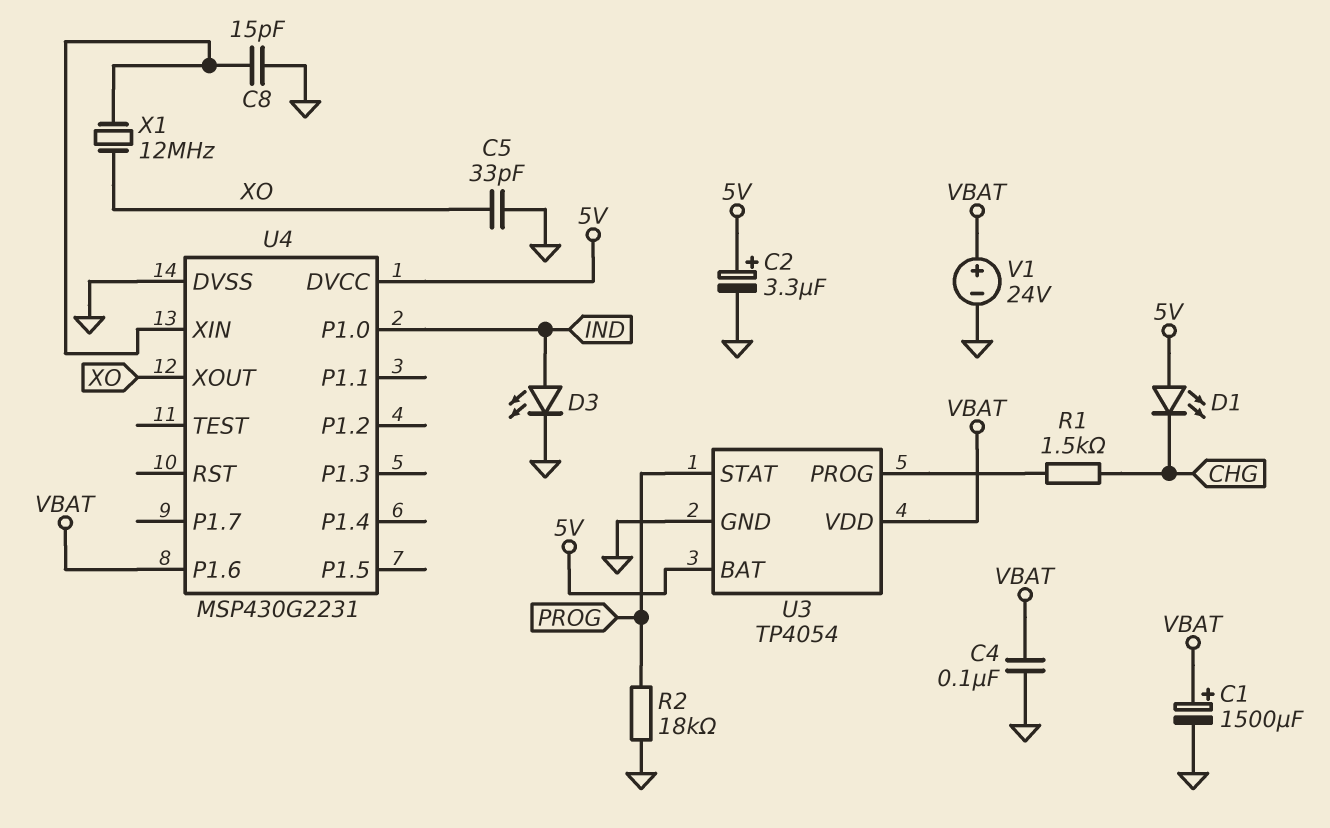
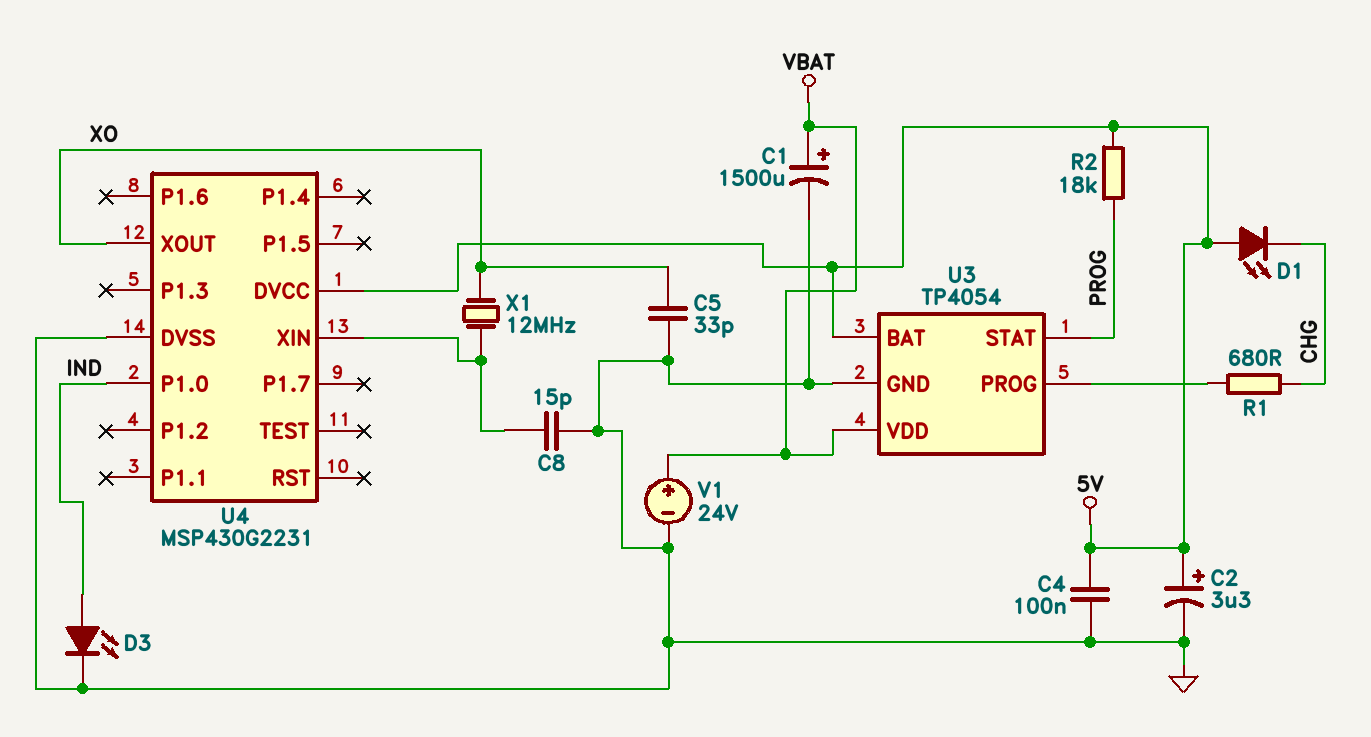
C4: 100nF (GND, VBAT) -> 100nF (5V, GND)
R1: 1.5k (CHG, U3/PROG) -> 680 (CHG, U3/PROG)
R2: 18k (GND, PROG) -> 18k (5V, PROG)
U4 pin P1.6: VBAT -> none

